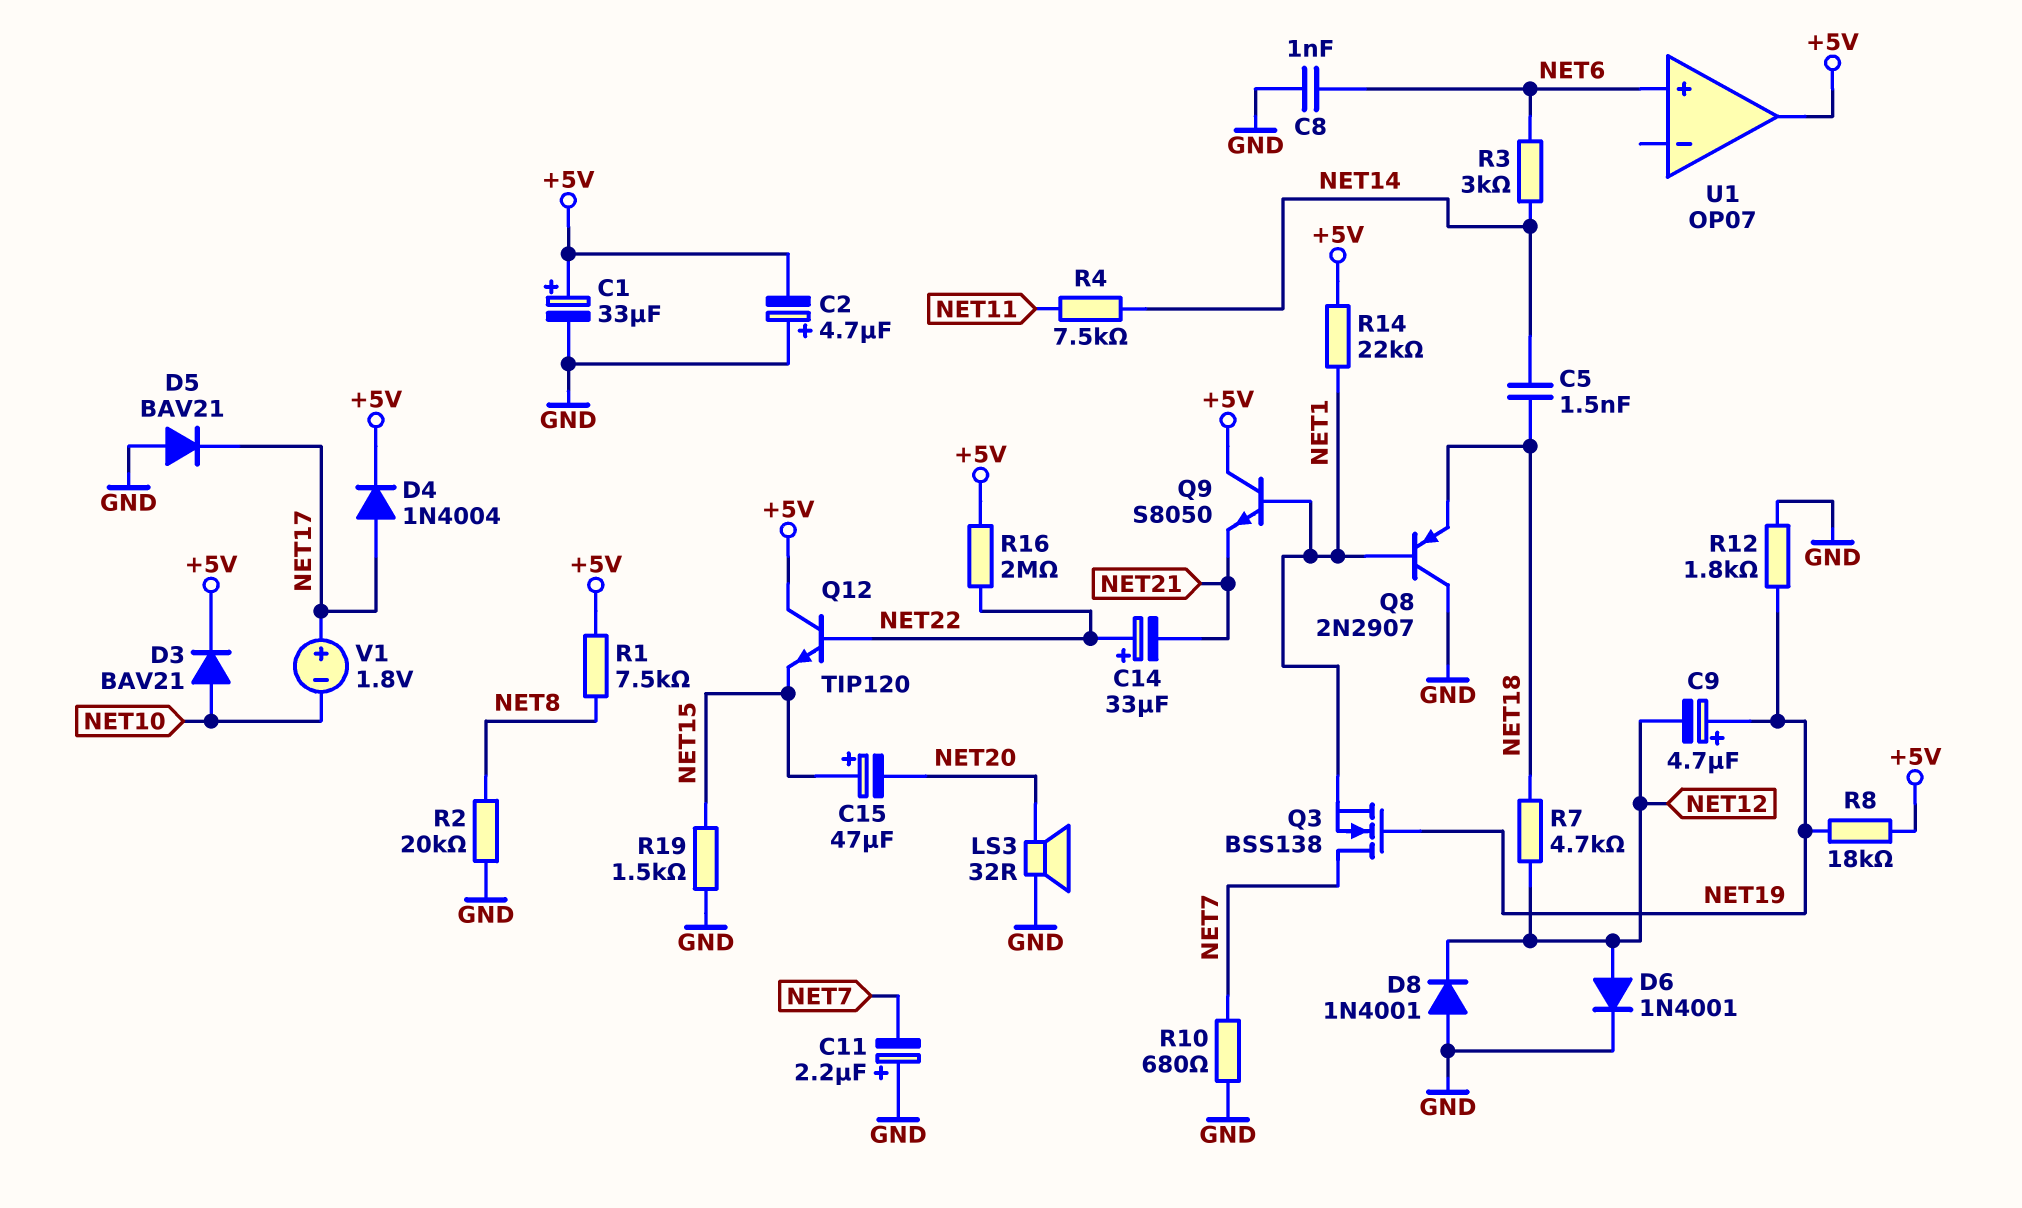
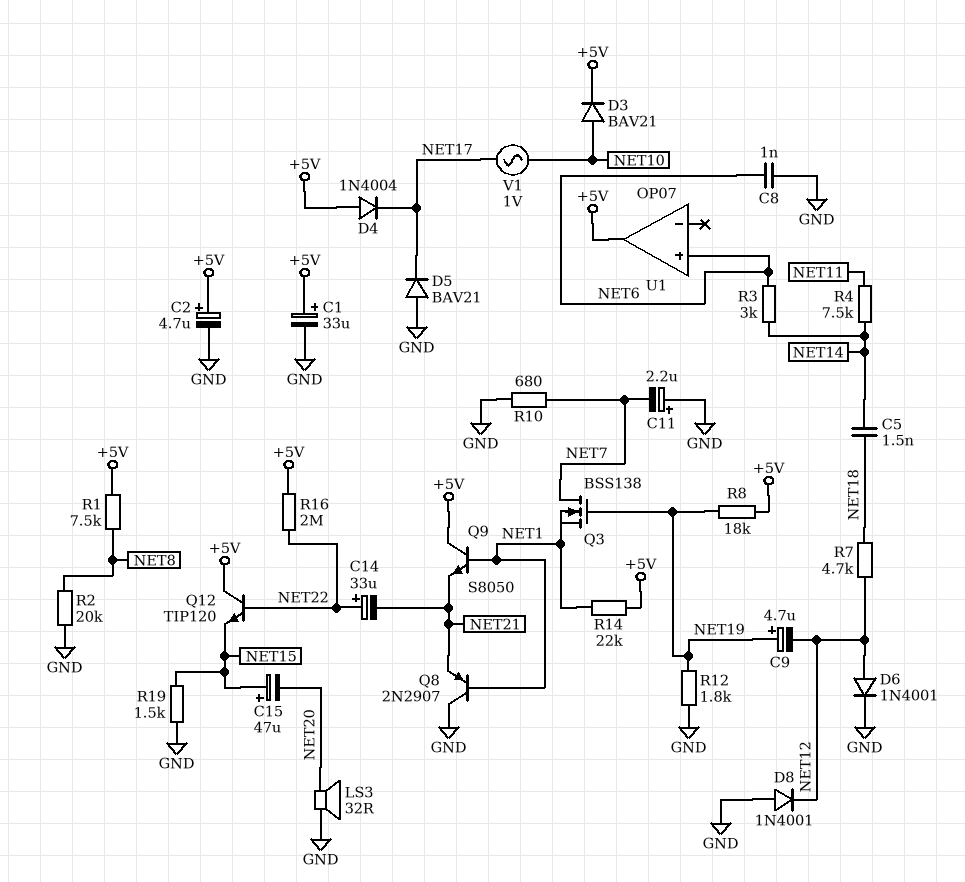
C2: 4.7uF (plus GND, minus +5V) -> 4.7uF (plus +5V, minus GND)
D4: diode 1N4004 (A NET17, K +5V) -> diode 1N4004 (A +5V, K NET17)
Q8: PNP 2N2907 (B NET1, C GND, E NET18) -> PNP 2N2907 (B NET1, C GND, E NET21)
V1: 1.8V (plus NET17, minus NET10) -> AC 1V (NET10, NET17)

